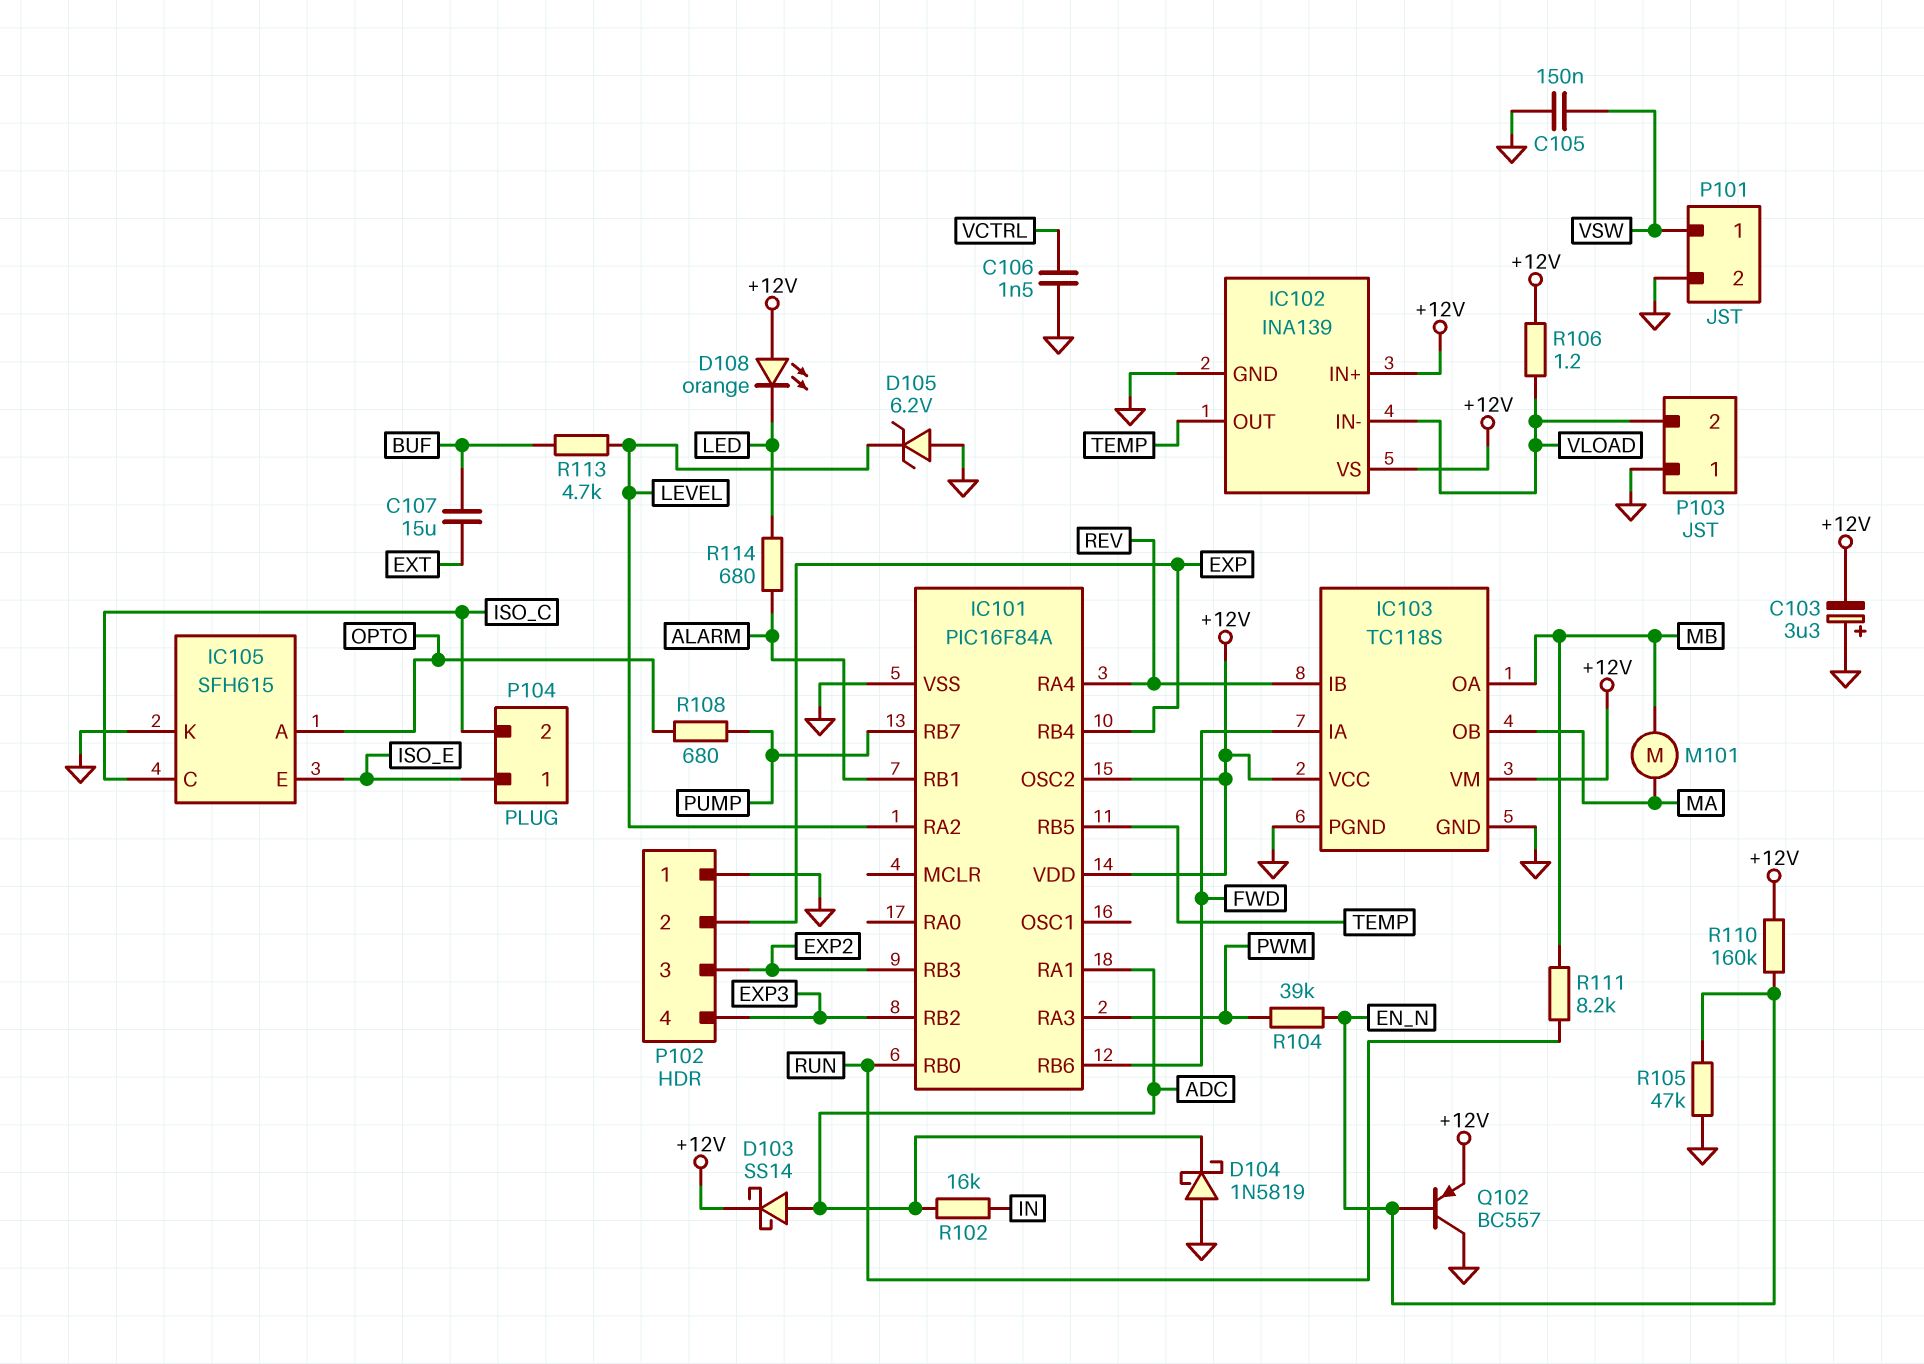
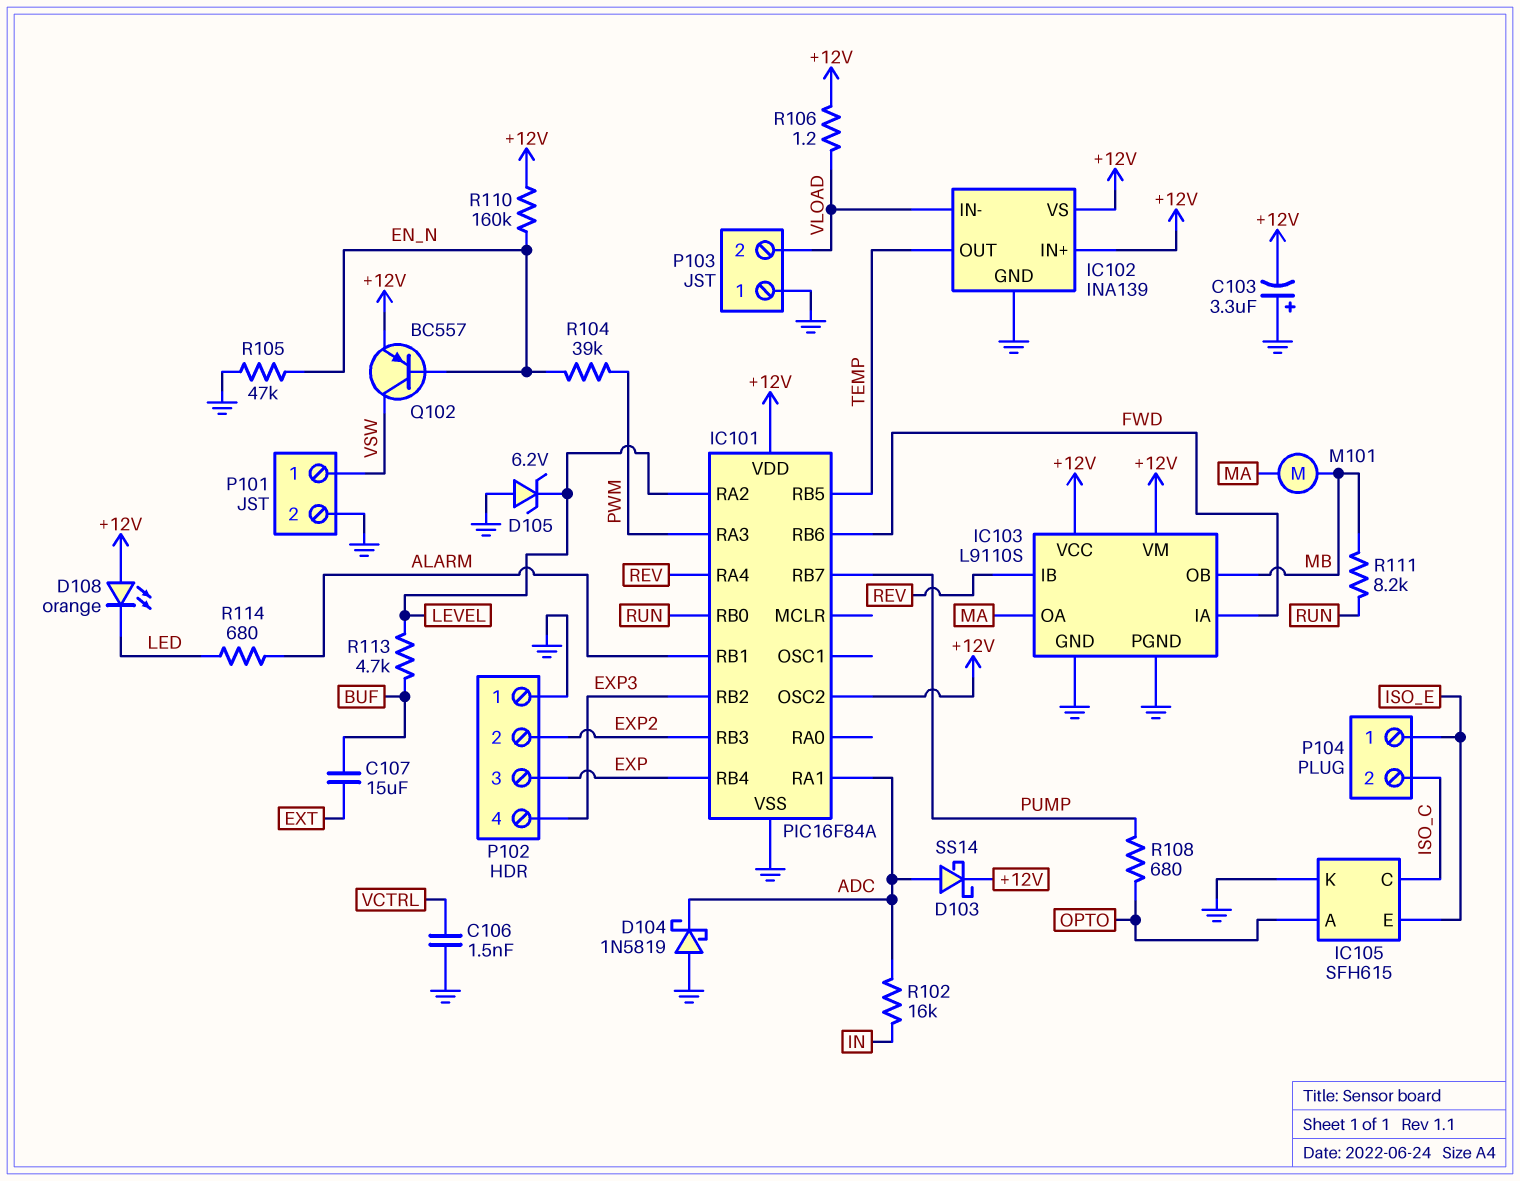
C105: 150nF (GND, VSW) -> none
IC103: TC118S -> L9110S
IC103 pin OA: MB -> MA
IC103 pin OB: MA -> MB
P102 pin 2: EXP -> EXP2
P102 pin 3: EXP2 -> EXP
Q102: PNP BC557 (B EN_N, C GND, E +12V) -> PNP BC557 (B EN_N, C VSW, E +12V)

